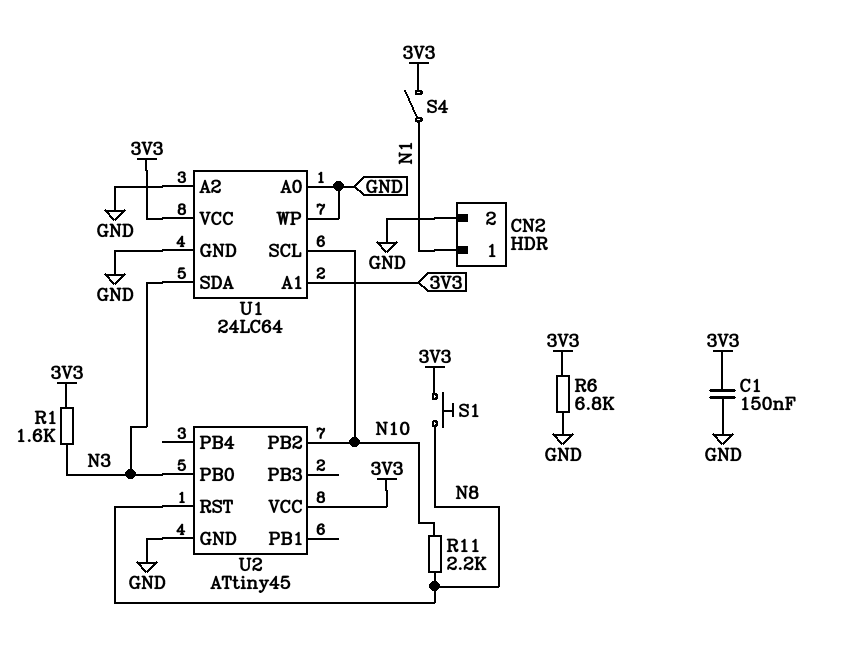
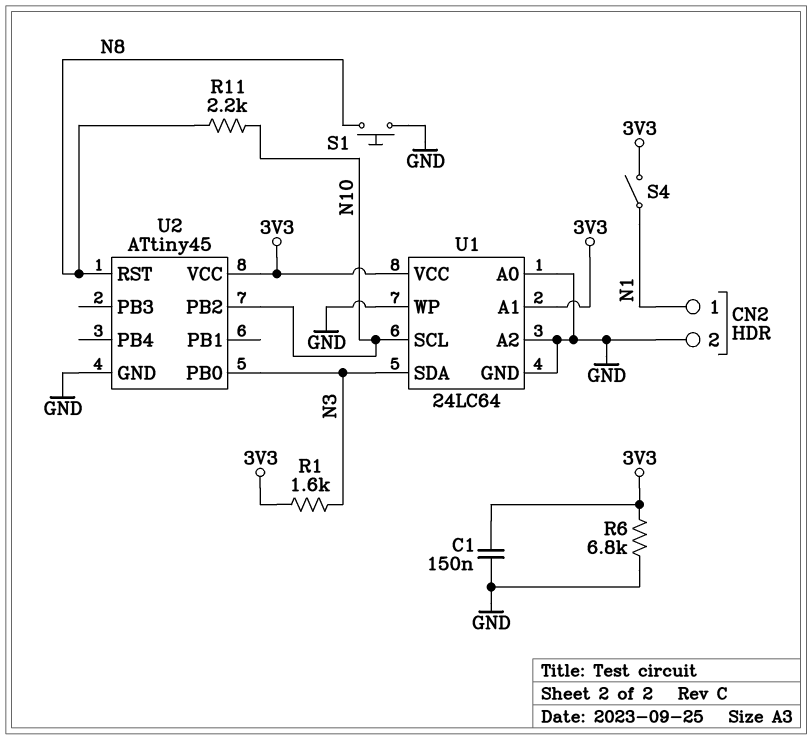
S1: button (3V3, N8) -> button (GND, N8)

